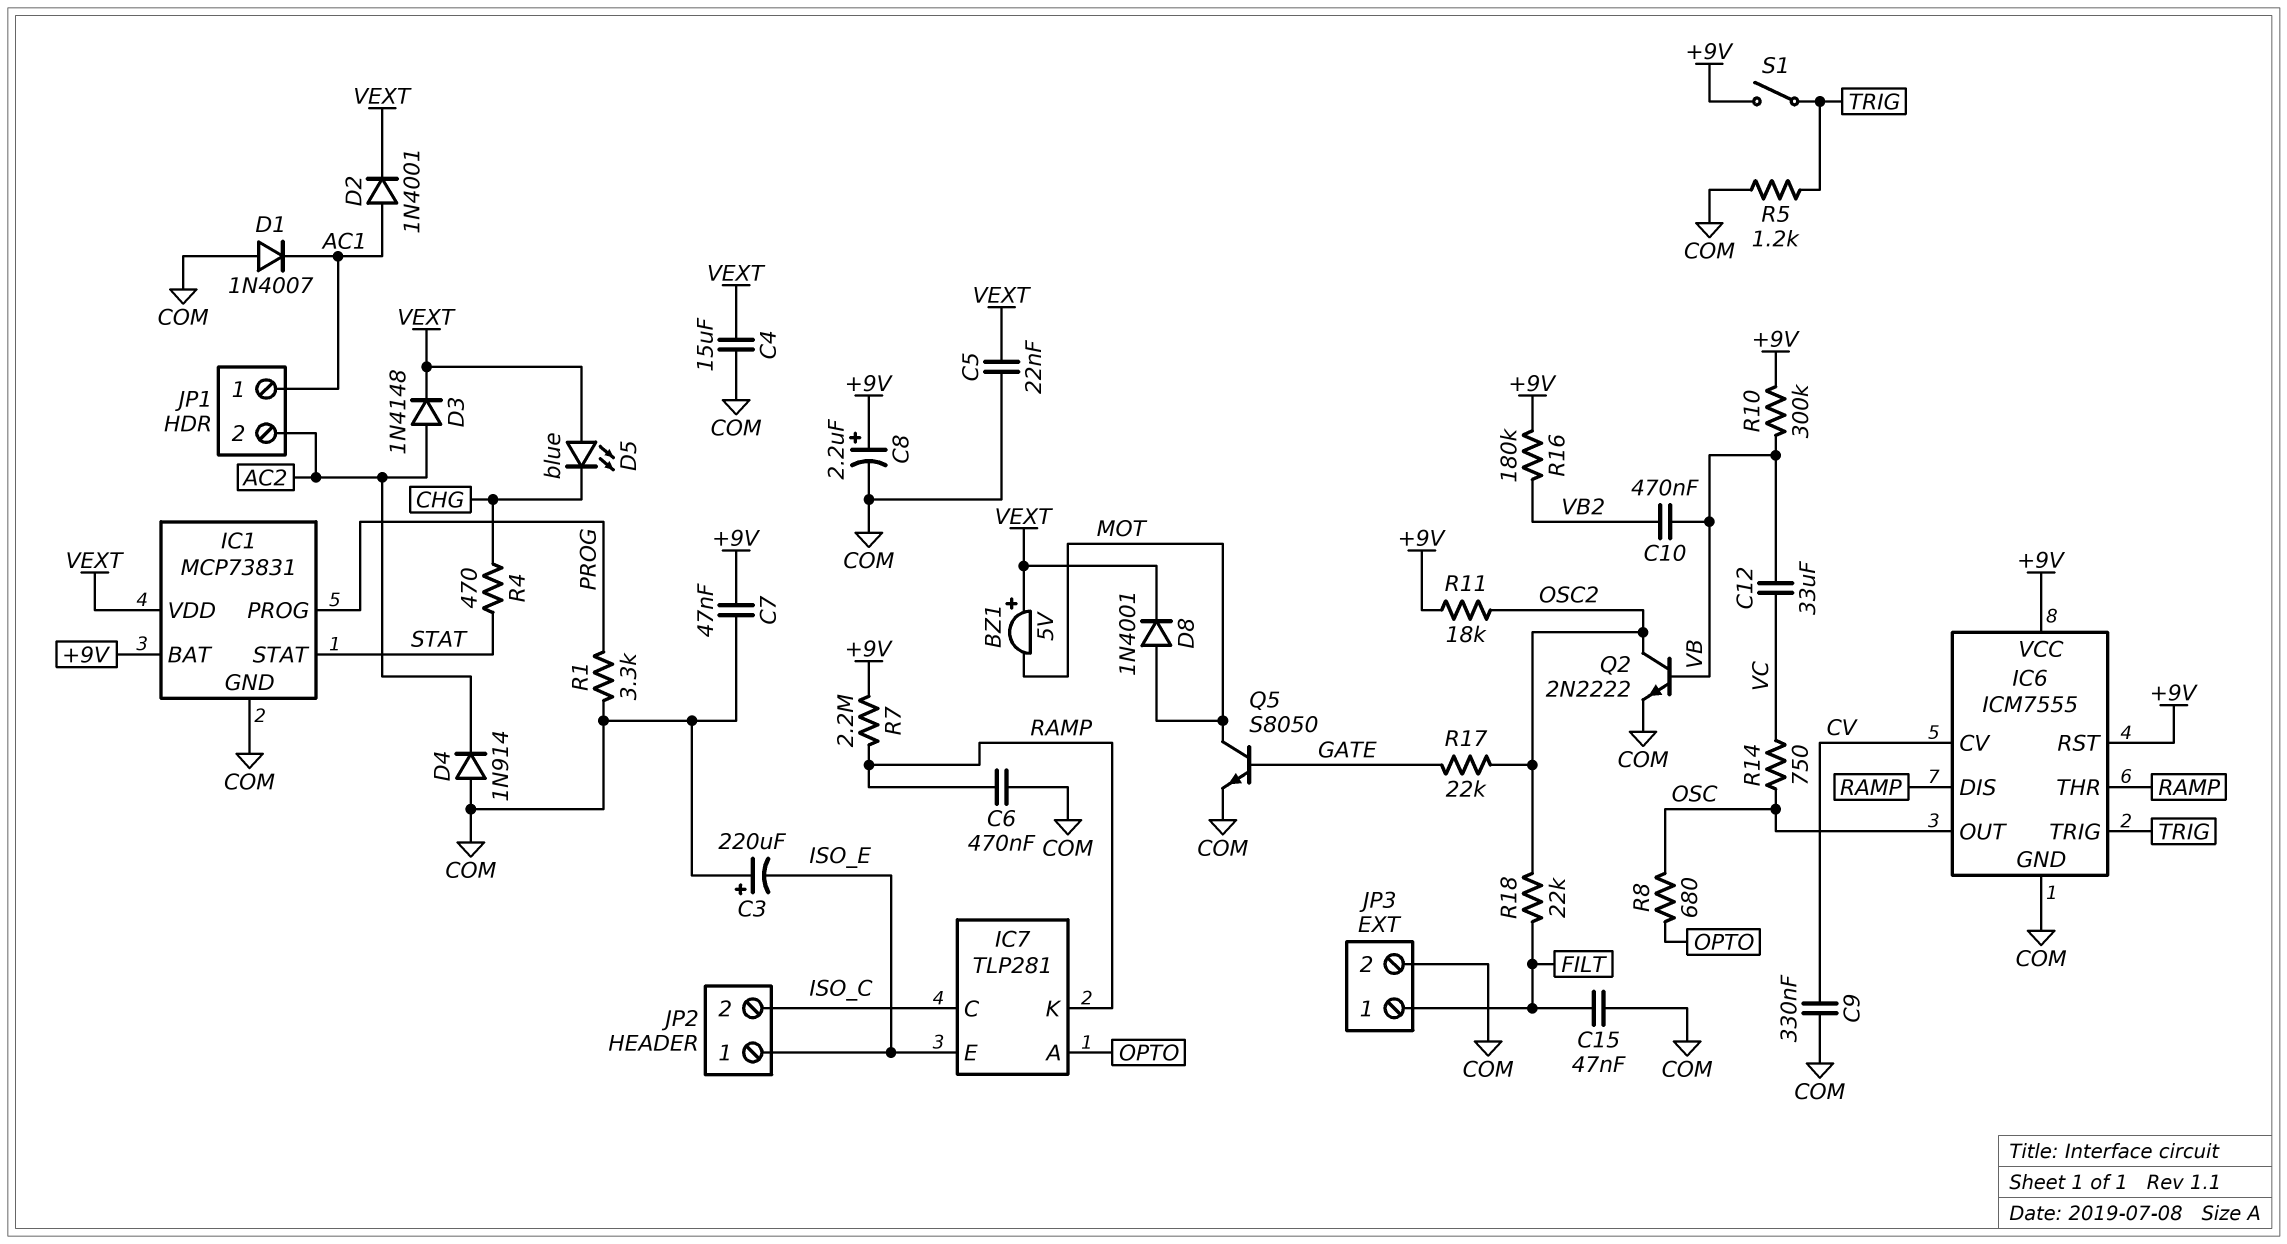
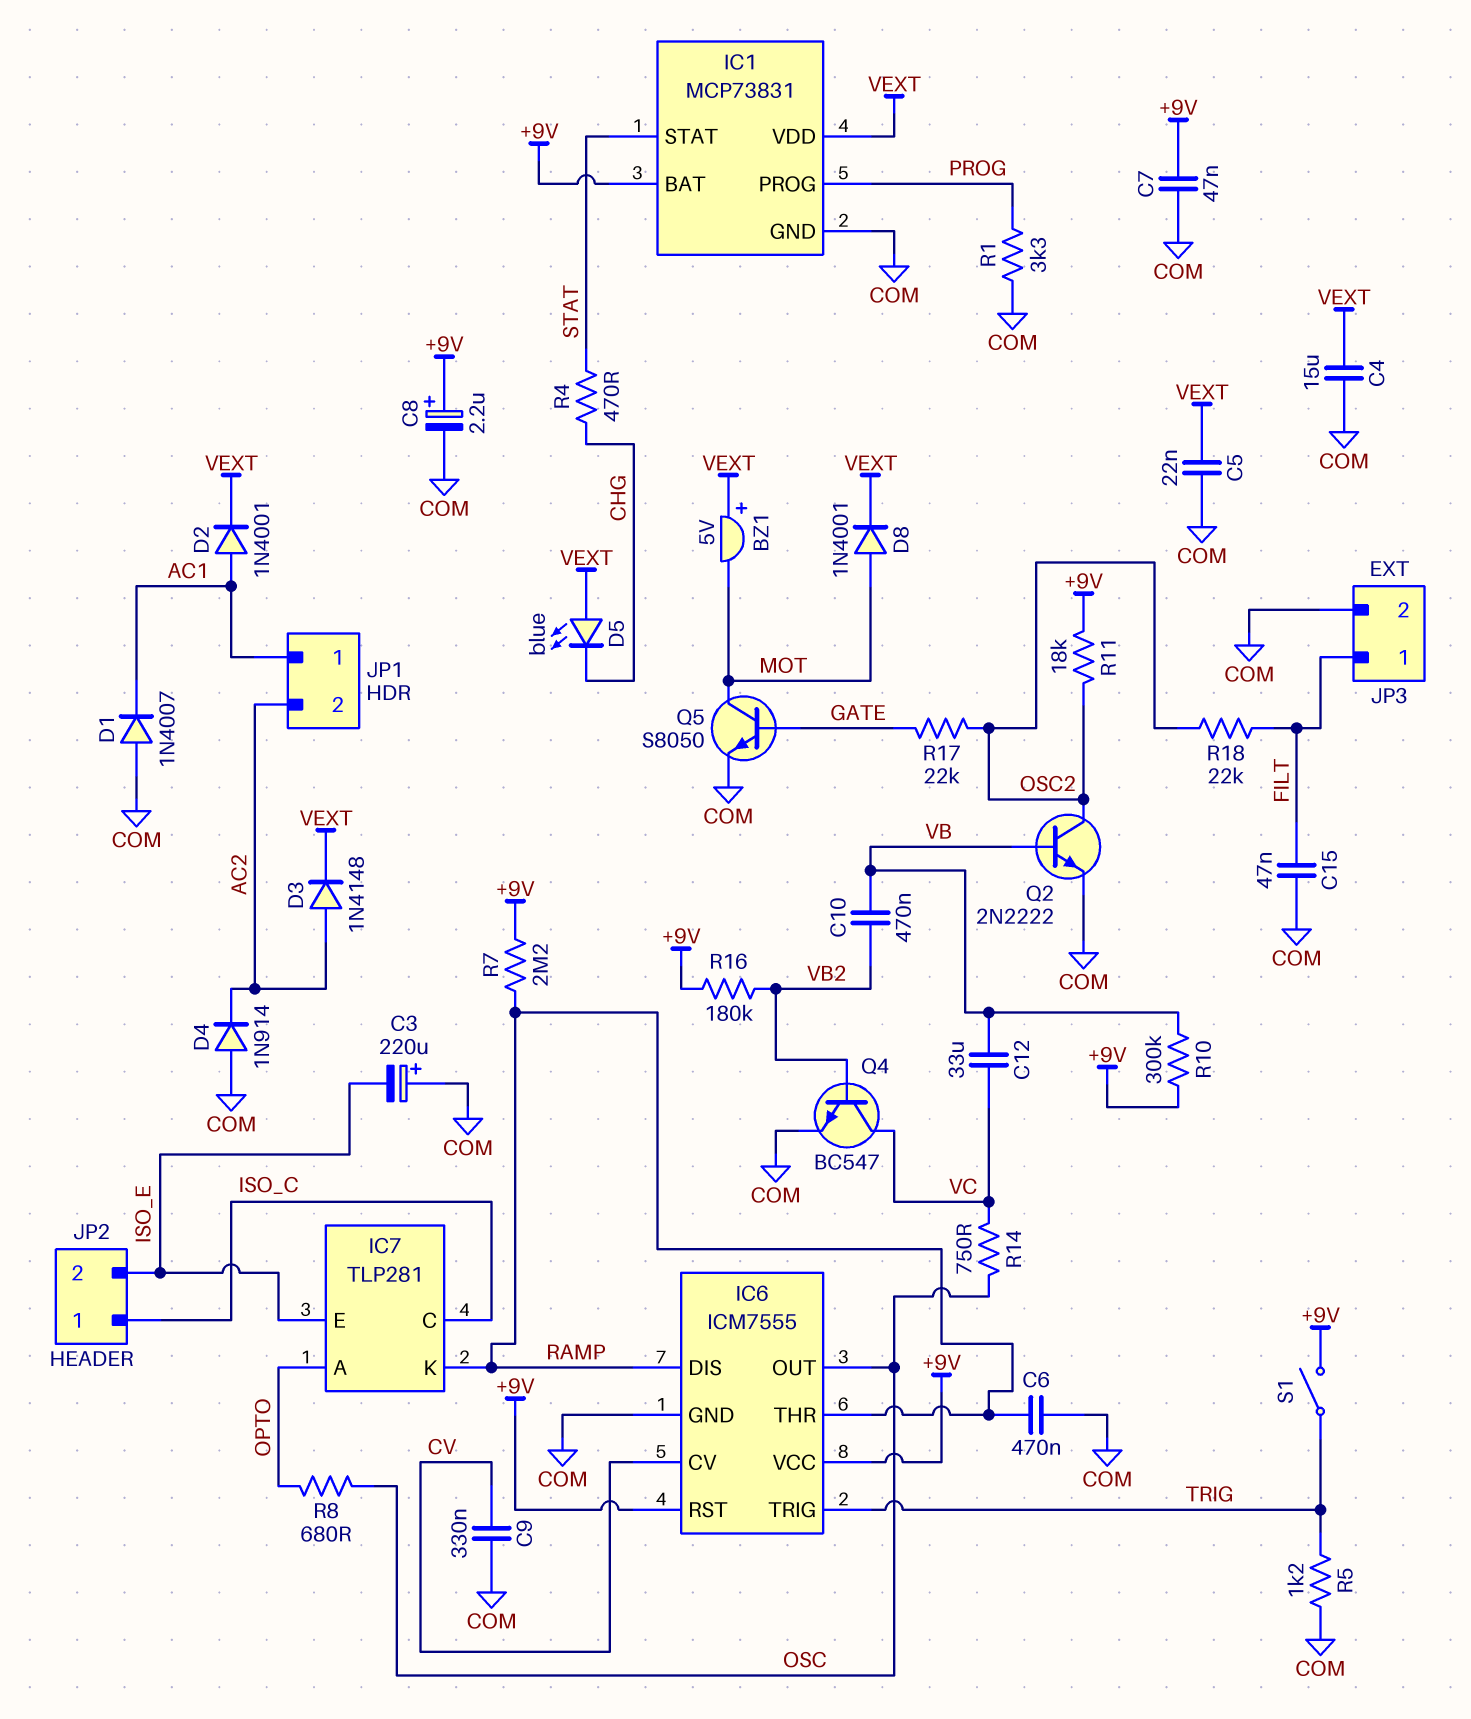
JP2 pin 1: ISO_E -> ISO_C
JP2 pin 2: ISO_C -> ISO_E
Q4: none -> NPN BC547 (B VB2, C VC, E COM)

